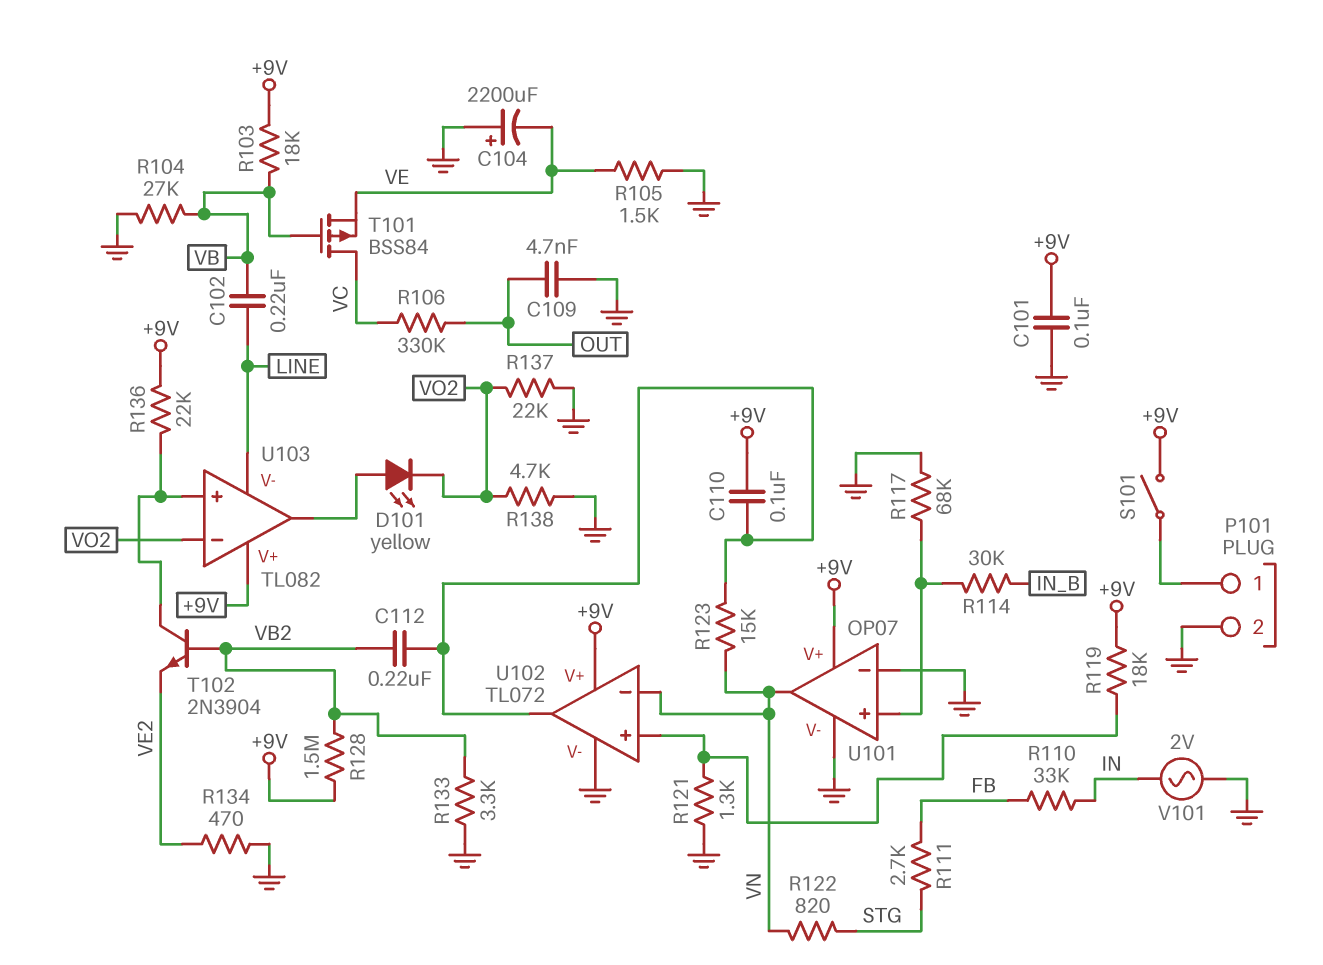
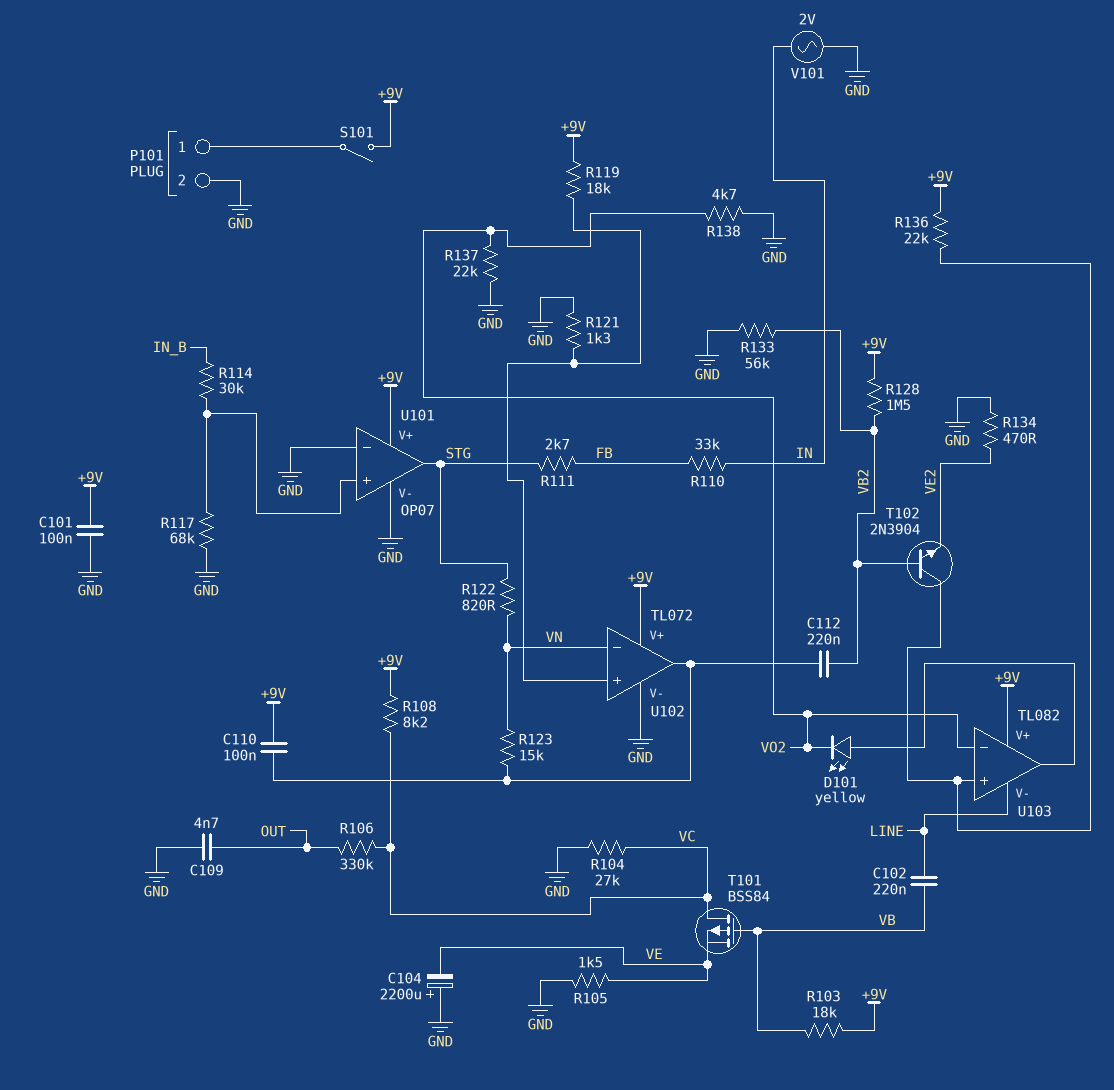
R104: 27k (GND, VB) -> 27k (GND, VC)
R108: none -> 8.2k (+9V, VC)
R133: 3.3k (GND, VB2) -> 56k (GND, VB2)
U101 pin out: VN -> STG

